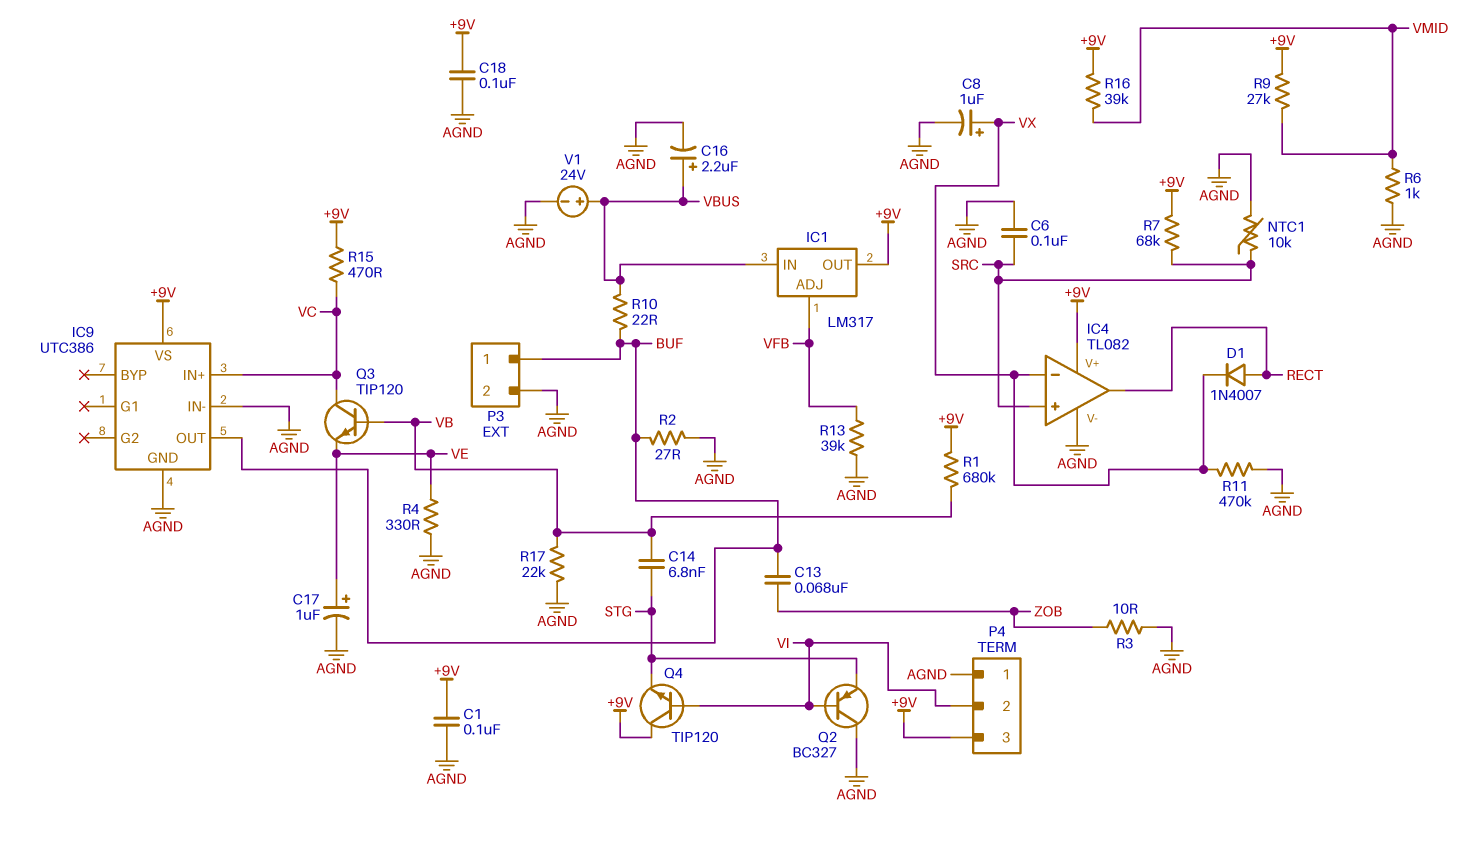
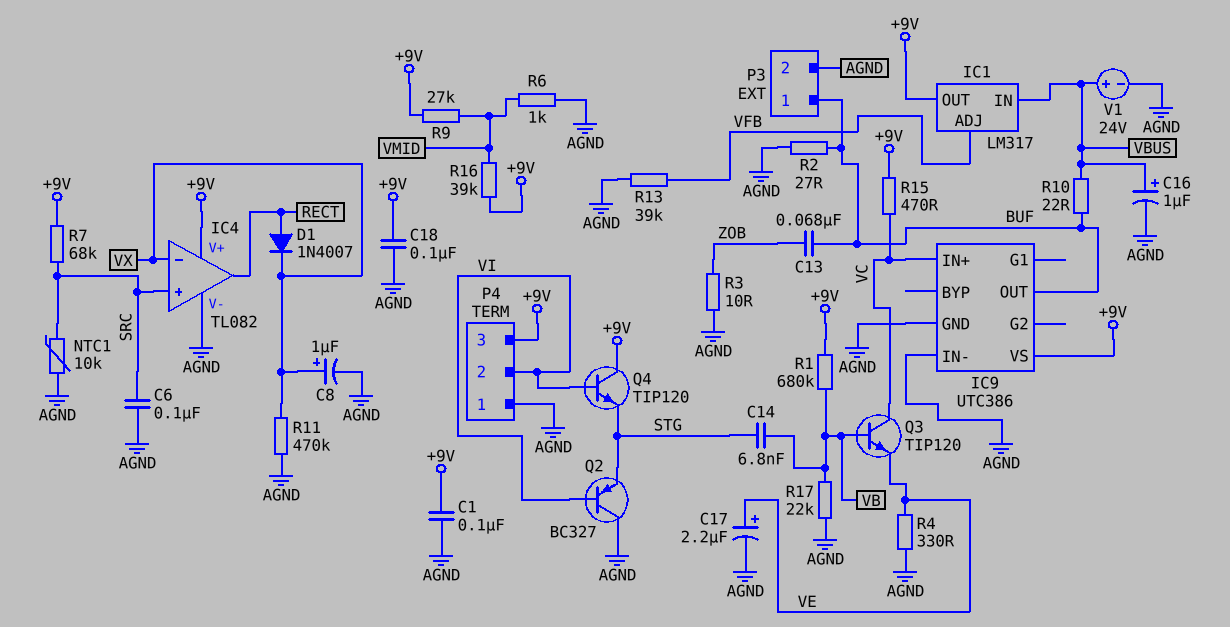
C16: 2.2uF (plus VBUS, minus AGND) -> 1uF (plus VBUS, minus AGND)
C17: 1uF (plus VE, minus AGND) -> 2.2uF (plus VE, minus AGND)

